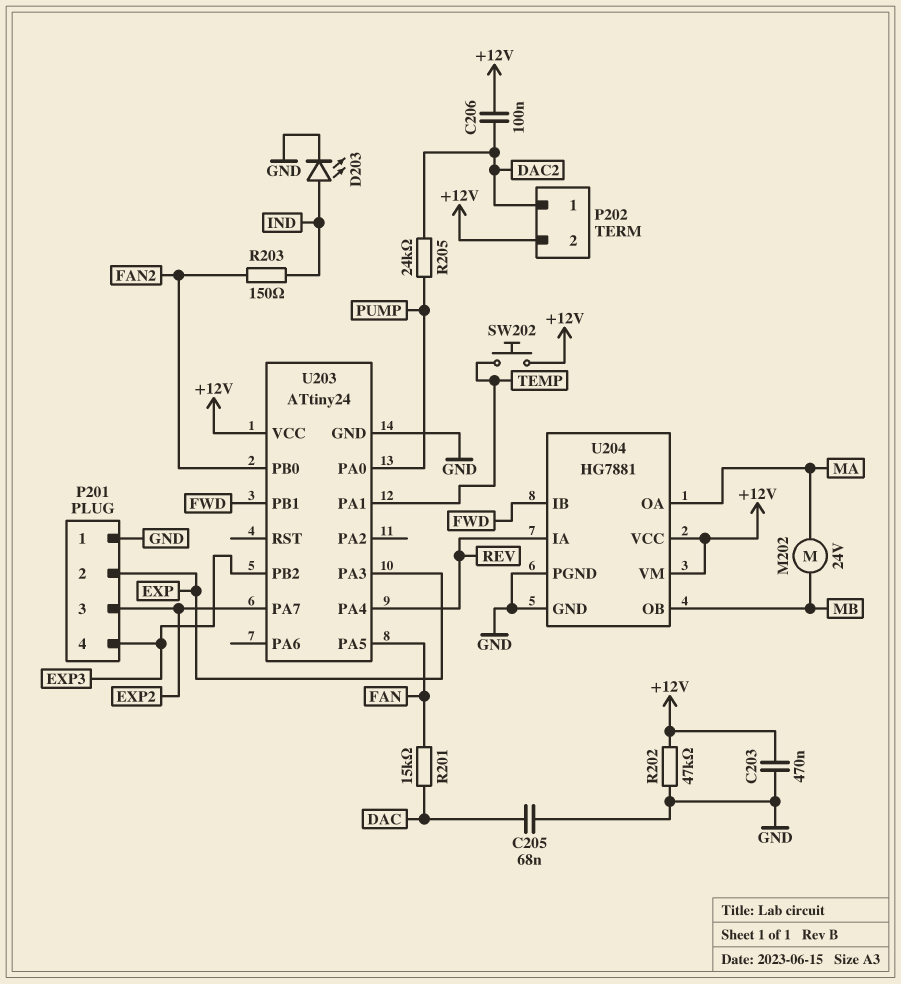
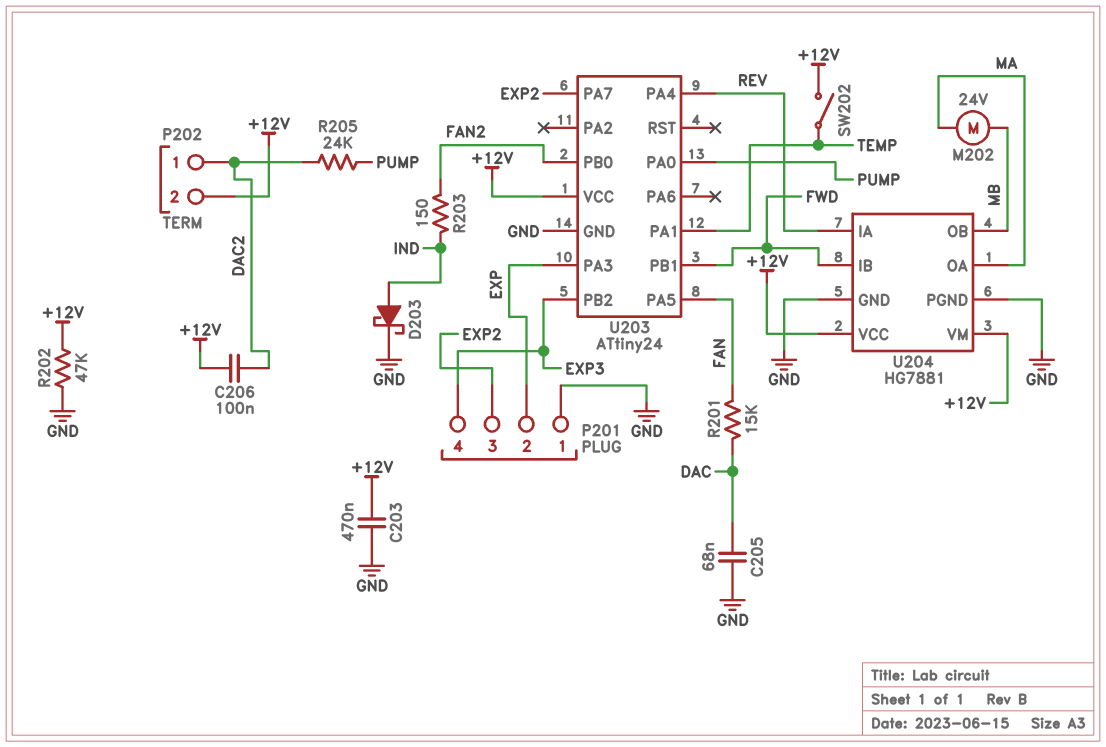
D203: LED (A IND, K GND) -> schottky (A IND, K GND)
SW202: button (+12V, TEMP) -> switch (+12V, TEMP)

